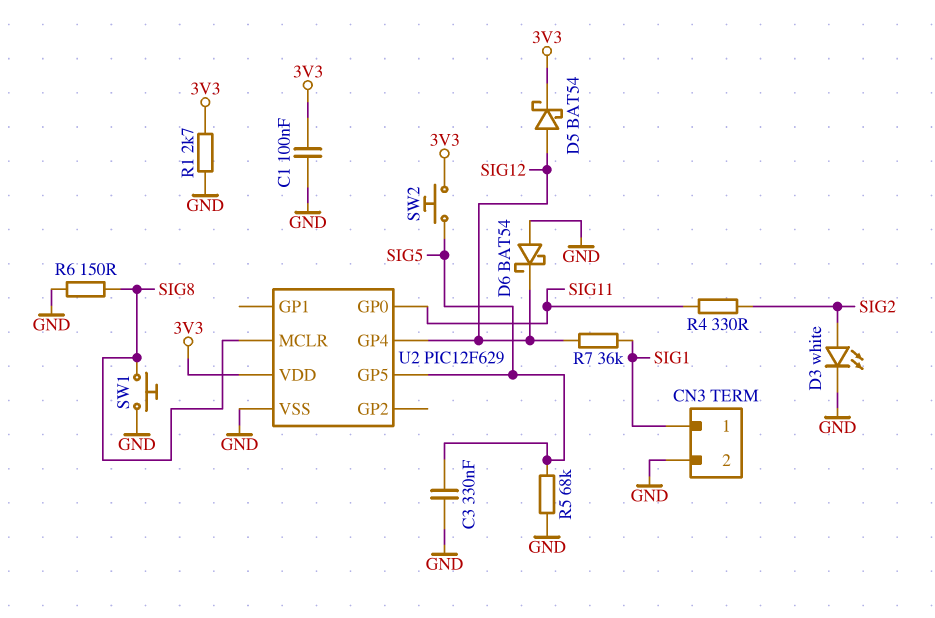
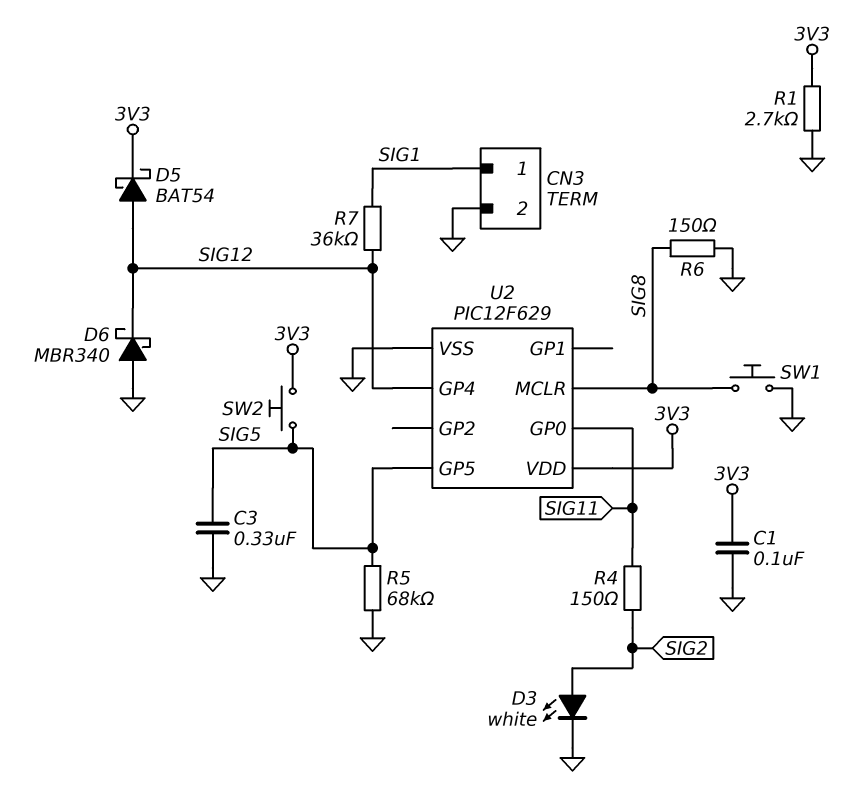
D6: schottky BAT54 (A GND, K SIG12) -> schottky MBR340 (A GND, K SIG12)
R4: 330 (SIG2, SIG11) -> 150 (SIG2, SIG11)

